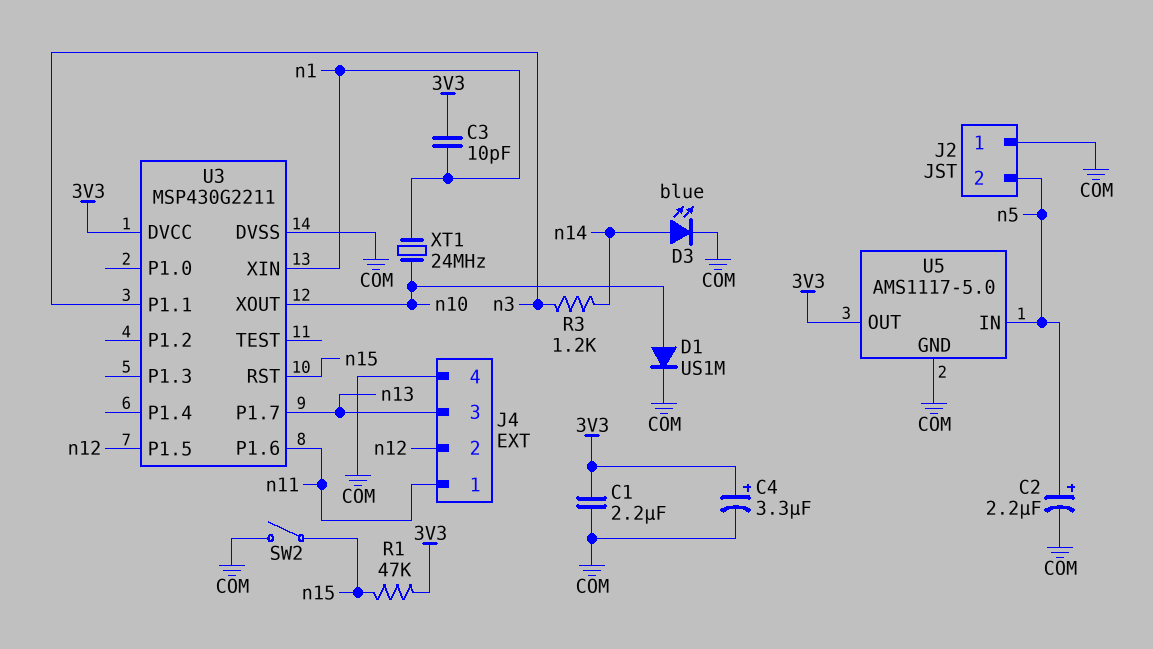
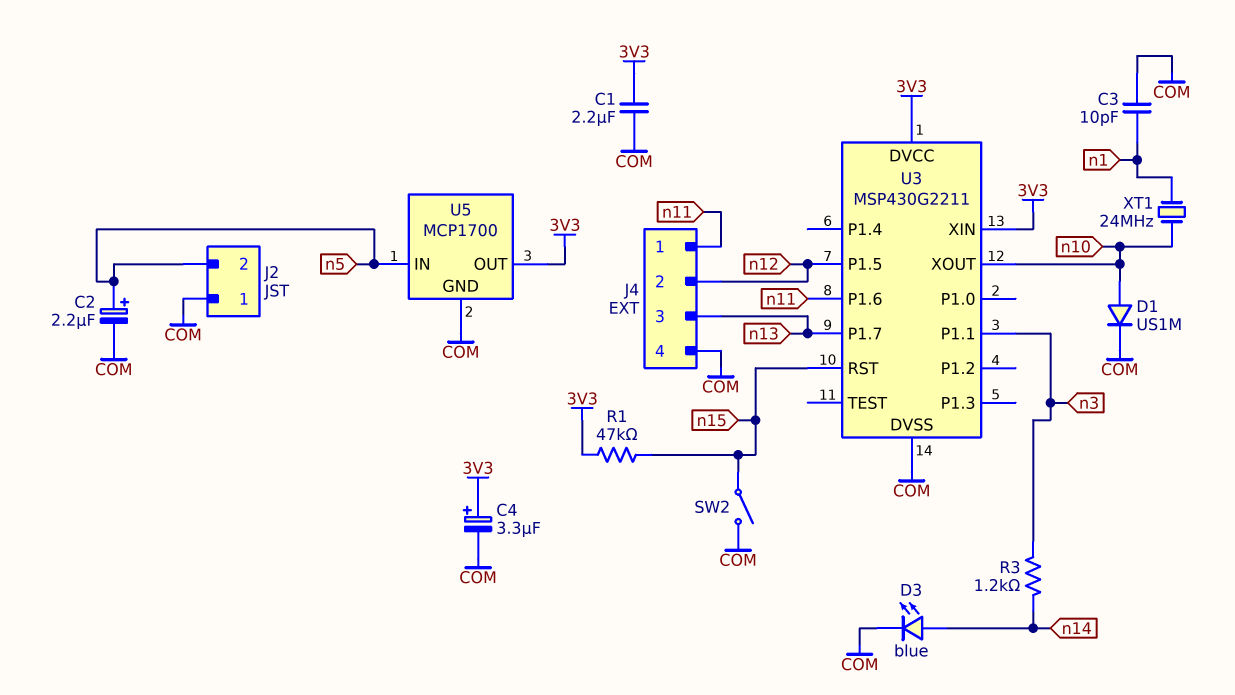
C3: 10pF (3V3, n1) -> 10pF (COM, n1)
U3 pin XIN: n1 -> 3V3
U5: AMS1117-5.0 -> MCP1700

